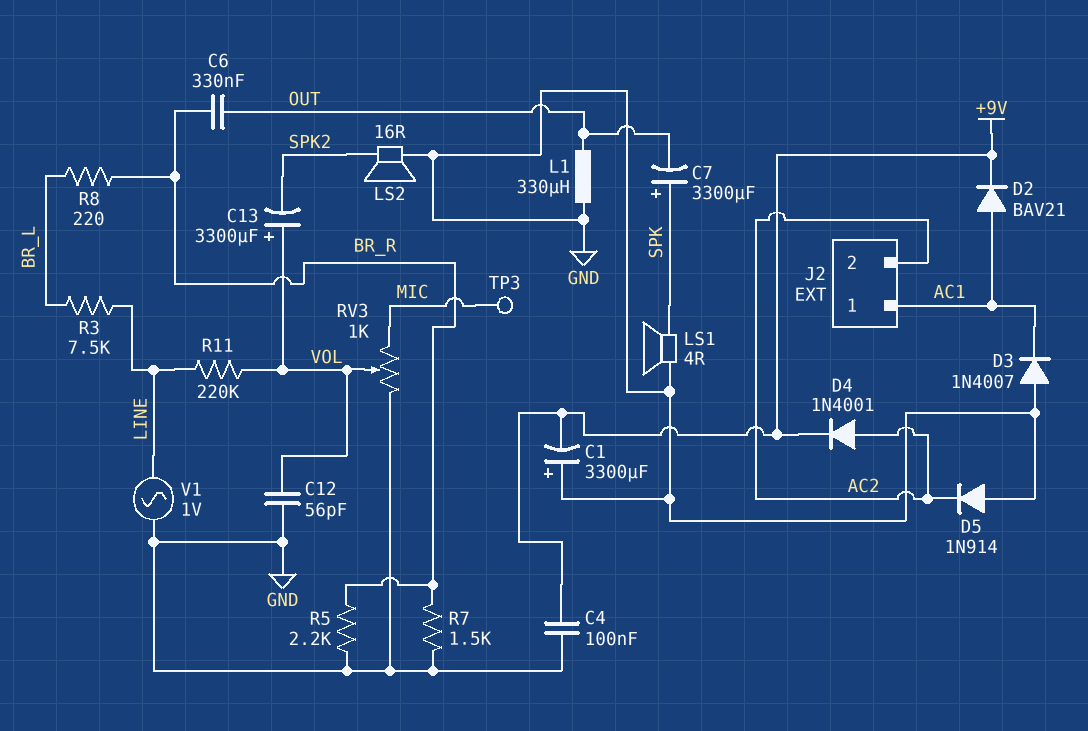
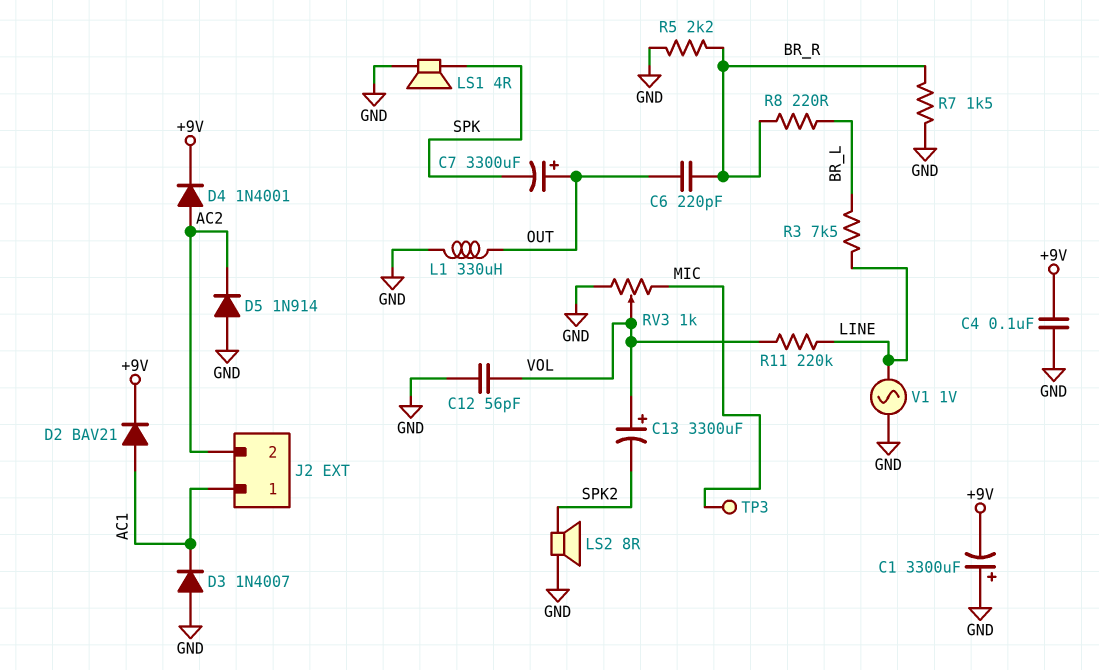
C6: 330nF (BR_R, OUT) -> 220pF (BR_R, OUT)
C7: 3300uF (plus SPK, minus OUT) -> 3300uF (plus OUT, minus SPK)
LS2: speaker 16R (GND, SPK2) -> speaker 8R (GND, SPK2)

